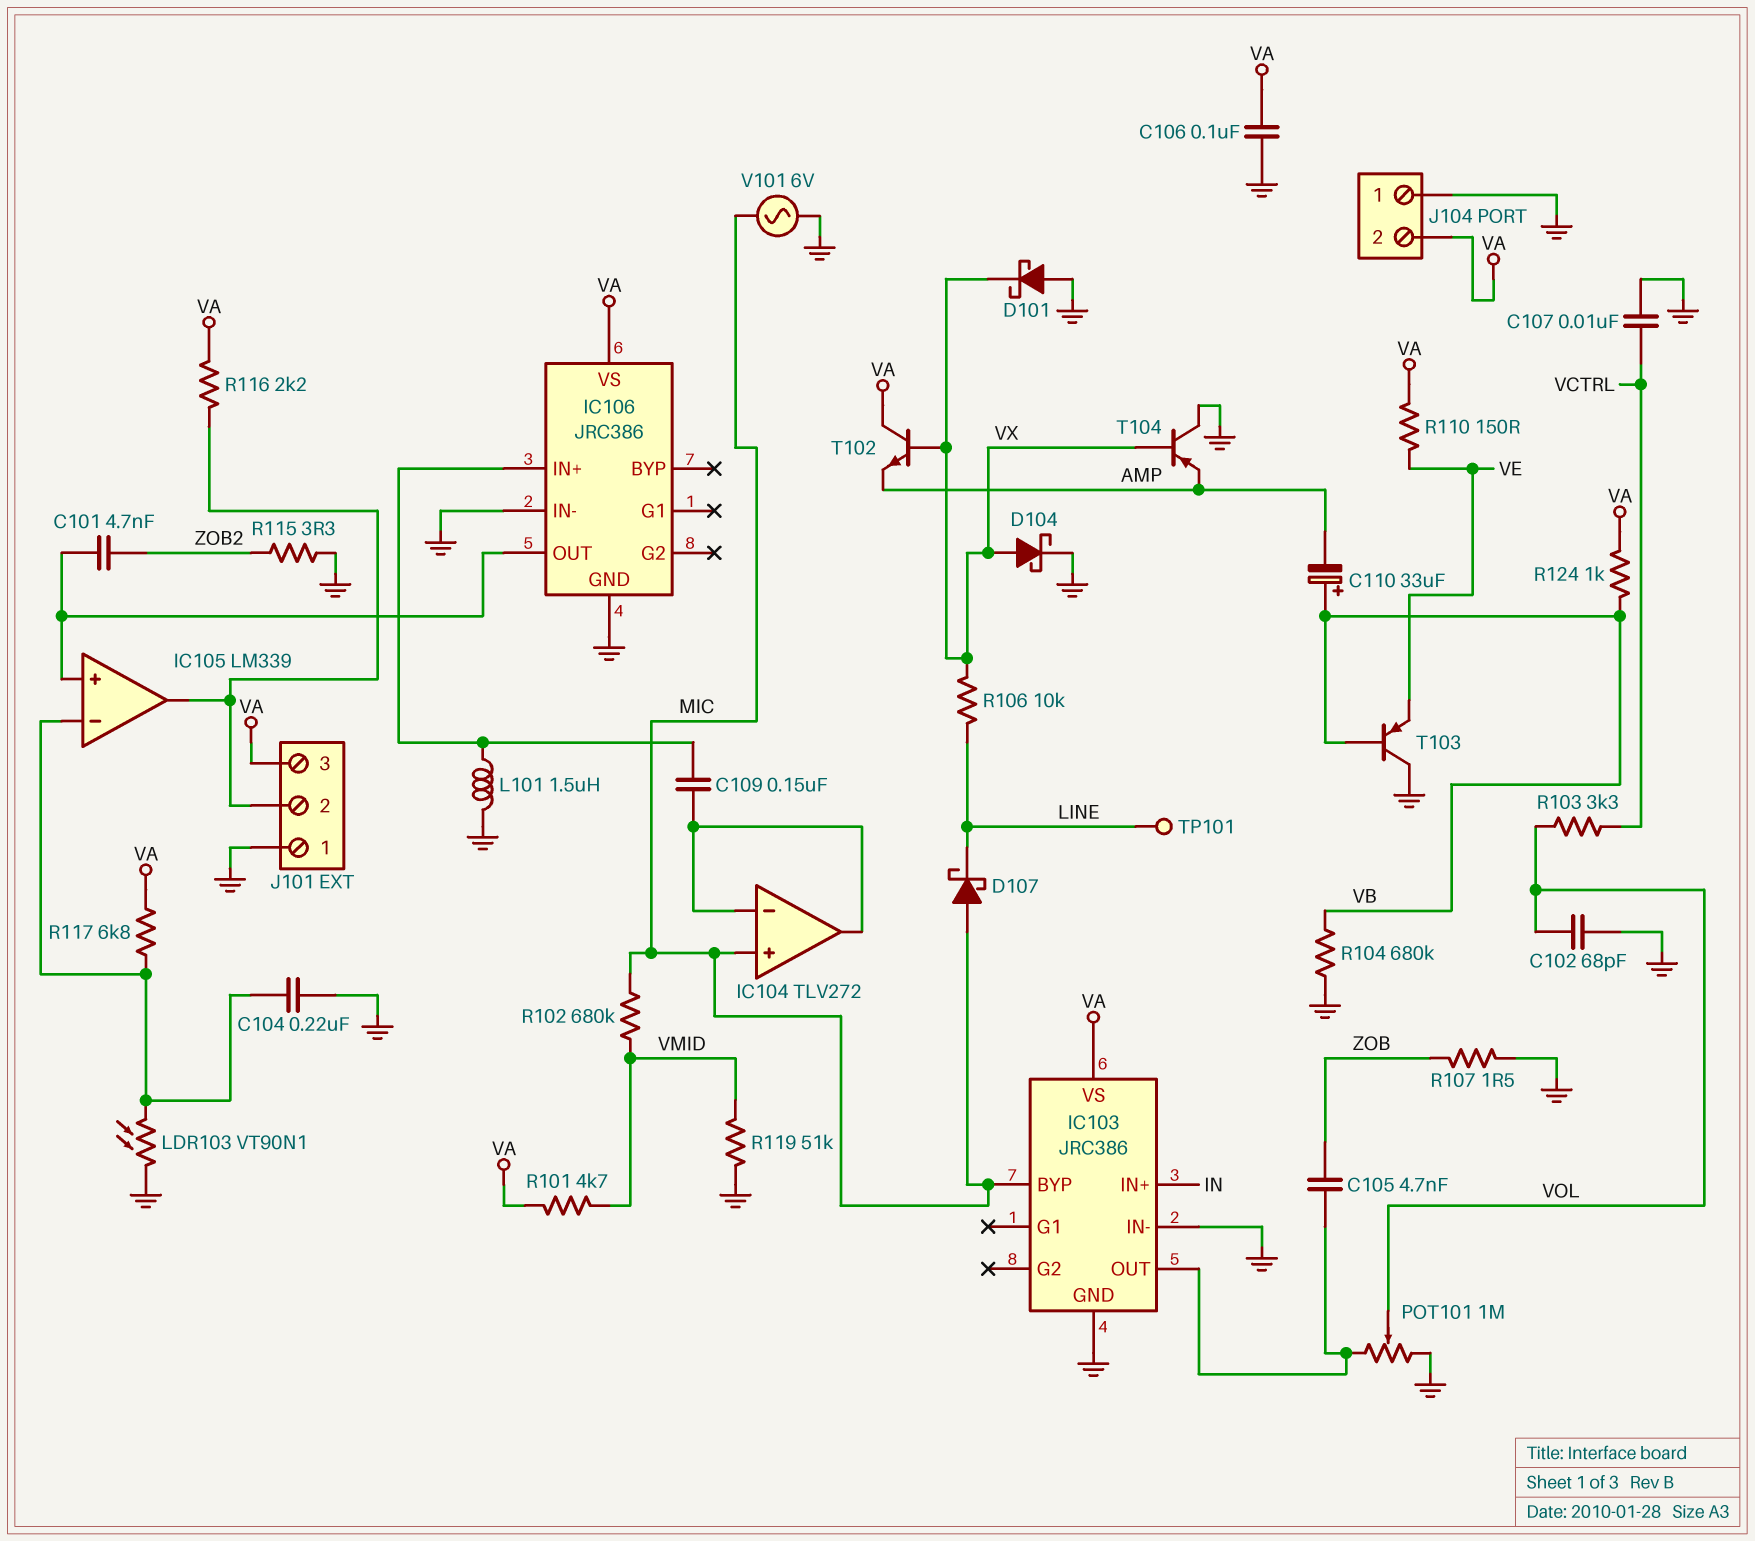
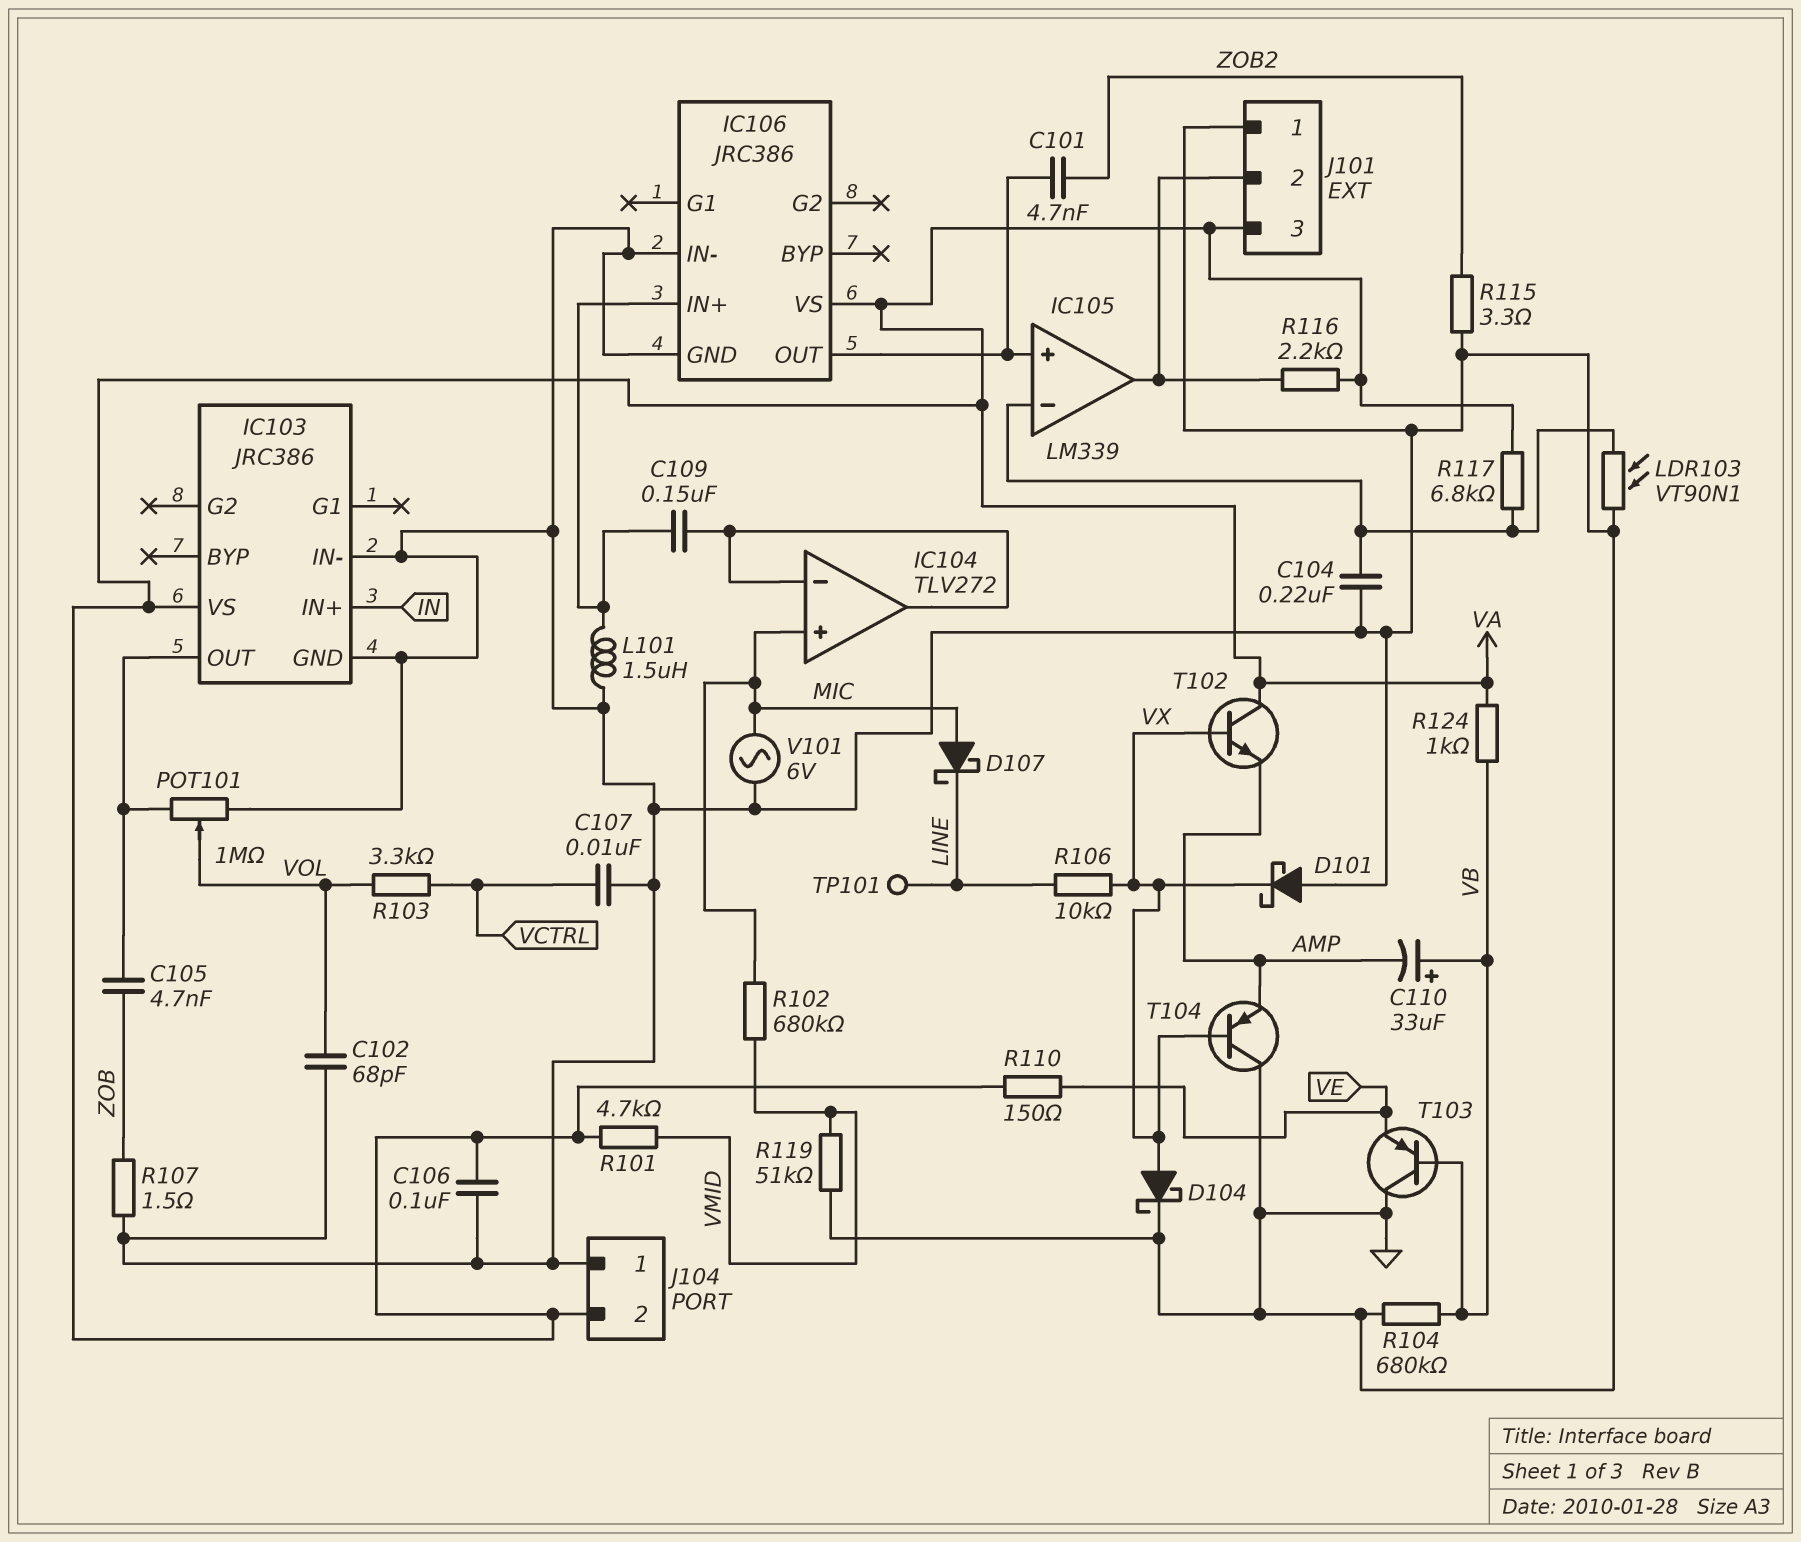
IC103 pin BYP: MIC -> none

